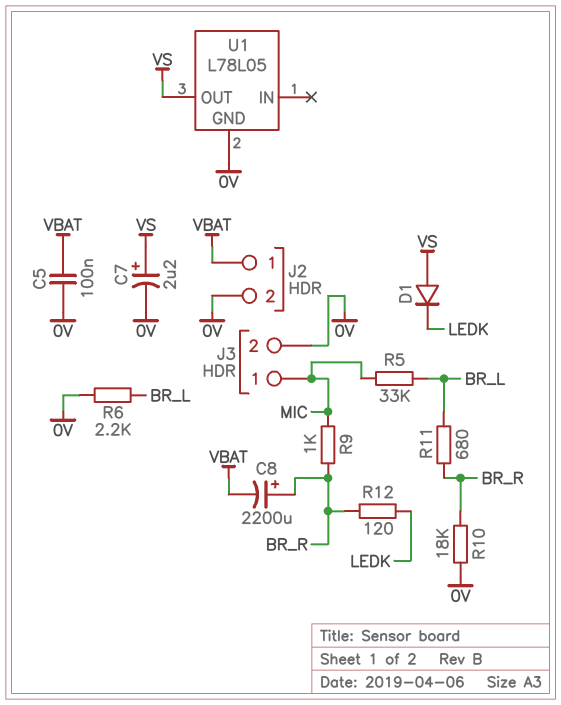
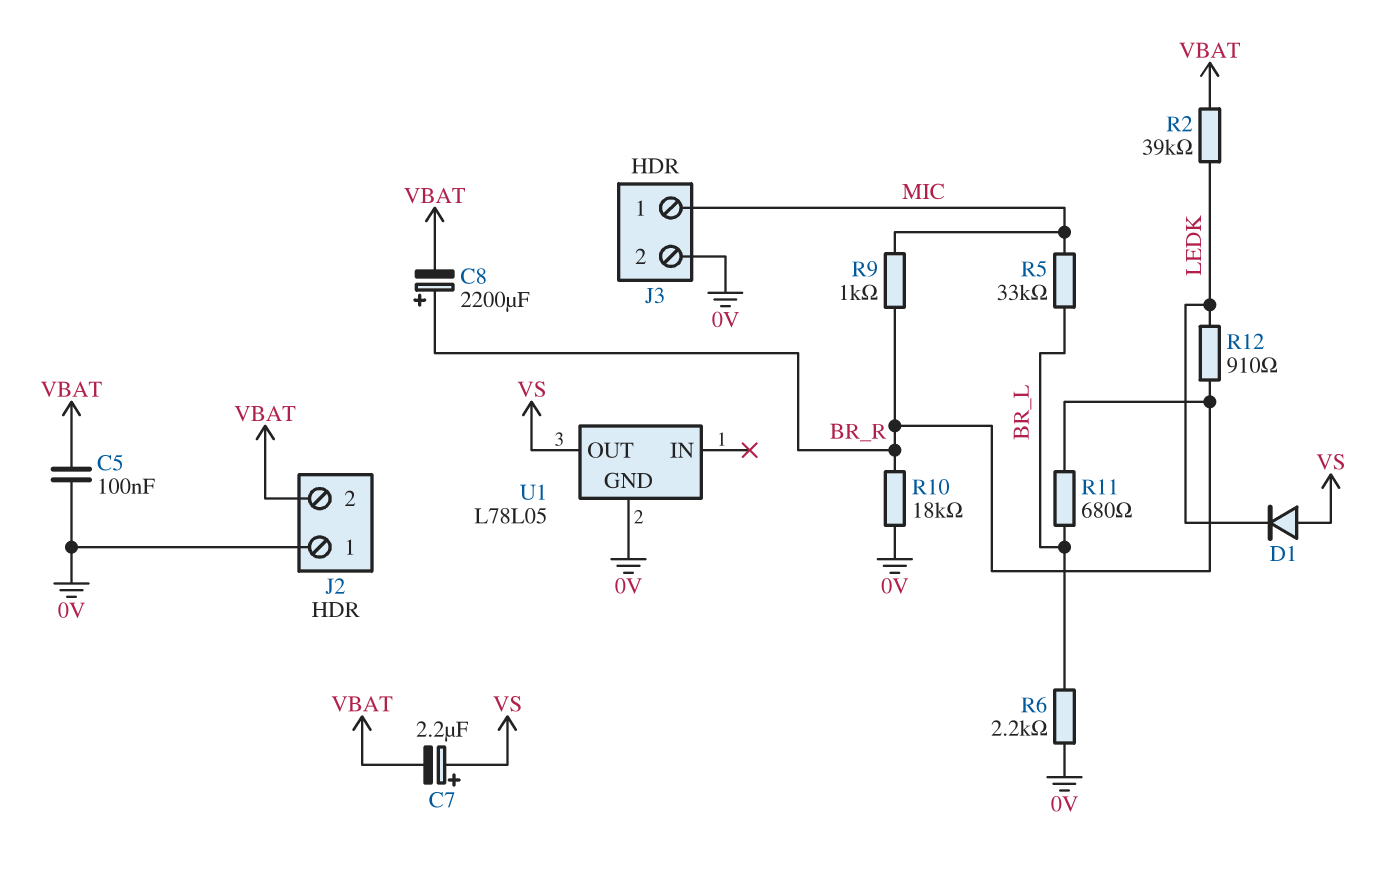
C7: 2.2uF (plus VS, minus 0V) -> 2.2uF (plus VS, minus VBAT)
J2 pin 1: VBAT -> 0V
J2 pin 2: 0V -> VBAT
R2: none -> 39k (LEDK, VBAT)
R12: 120 (BR_R, LEDK) -> 910 (BR_R, LEDK)

